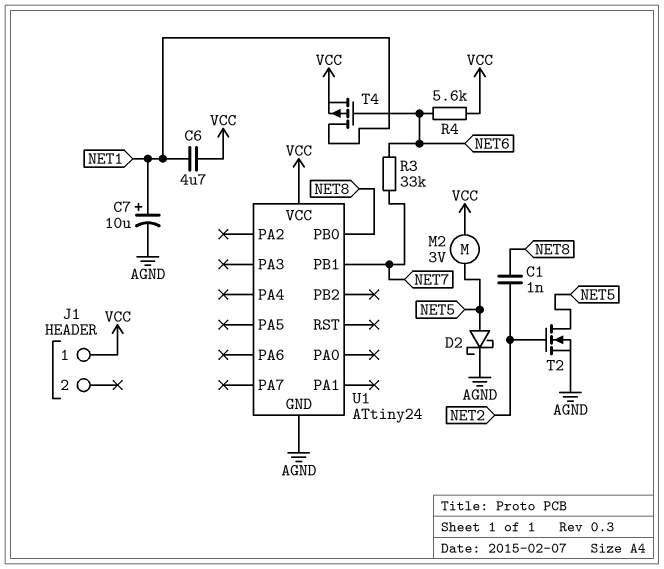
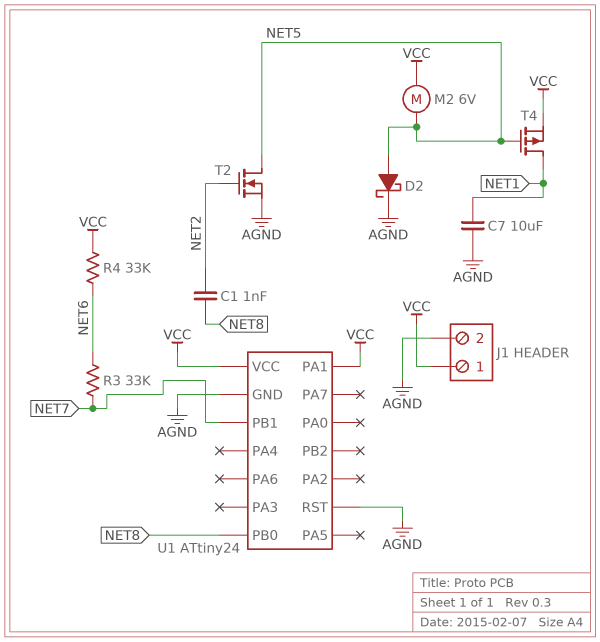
C6: 4.7uF (NET1, VCC) -> none
C7: 10uF (plus NET1, minus AGND) -> 10uF (AGND, NET1)
J1 pin 2: none -> AGND
M2: motor 3V (NET5, VCC) -> motor 6V (NET5, VCC)
R4: 5.6k (NET6, VCC) -> 33k (NET6, VCC)
T4: PMOS (G NET6, D NET1, S VCC) -> PMOS (G NET5, D NET1, S VCC)
U1 pin PA1: none -> VCC
U1 pin RST: none -> AGND

